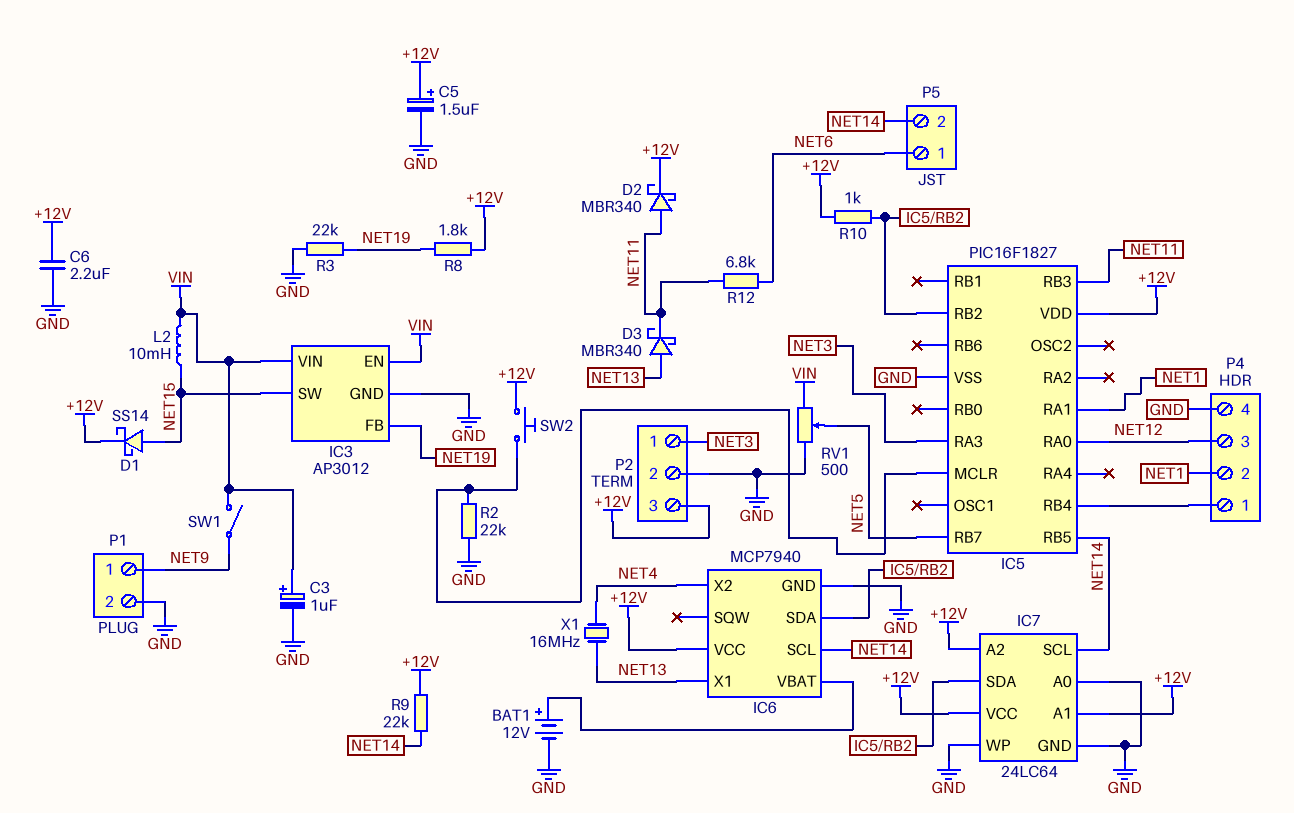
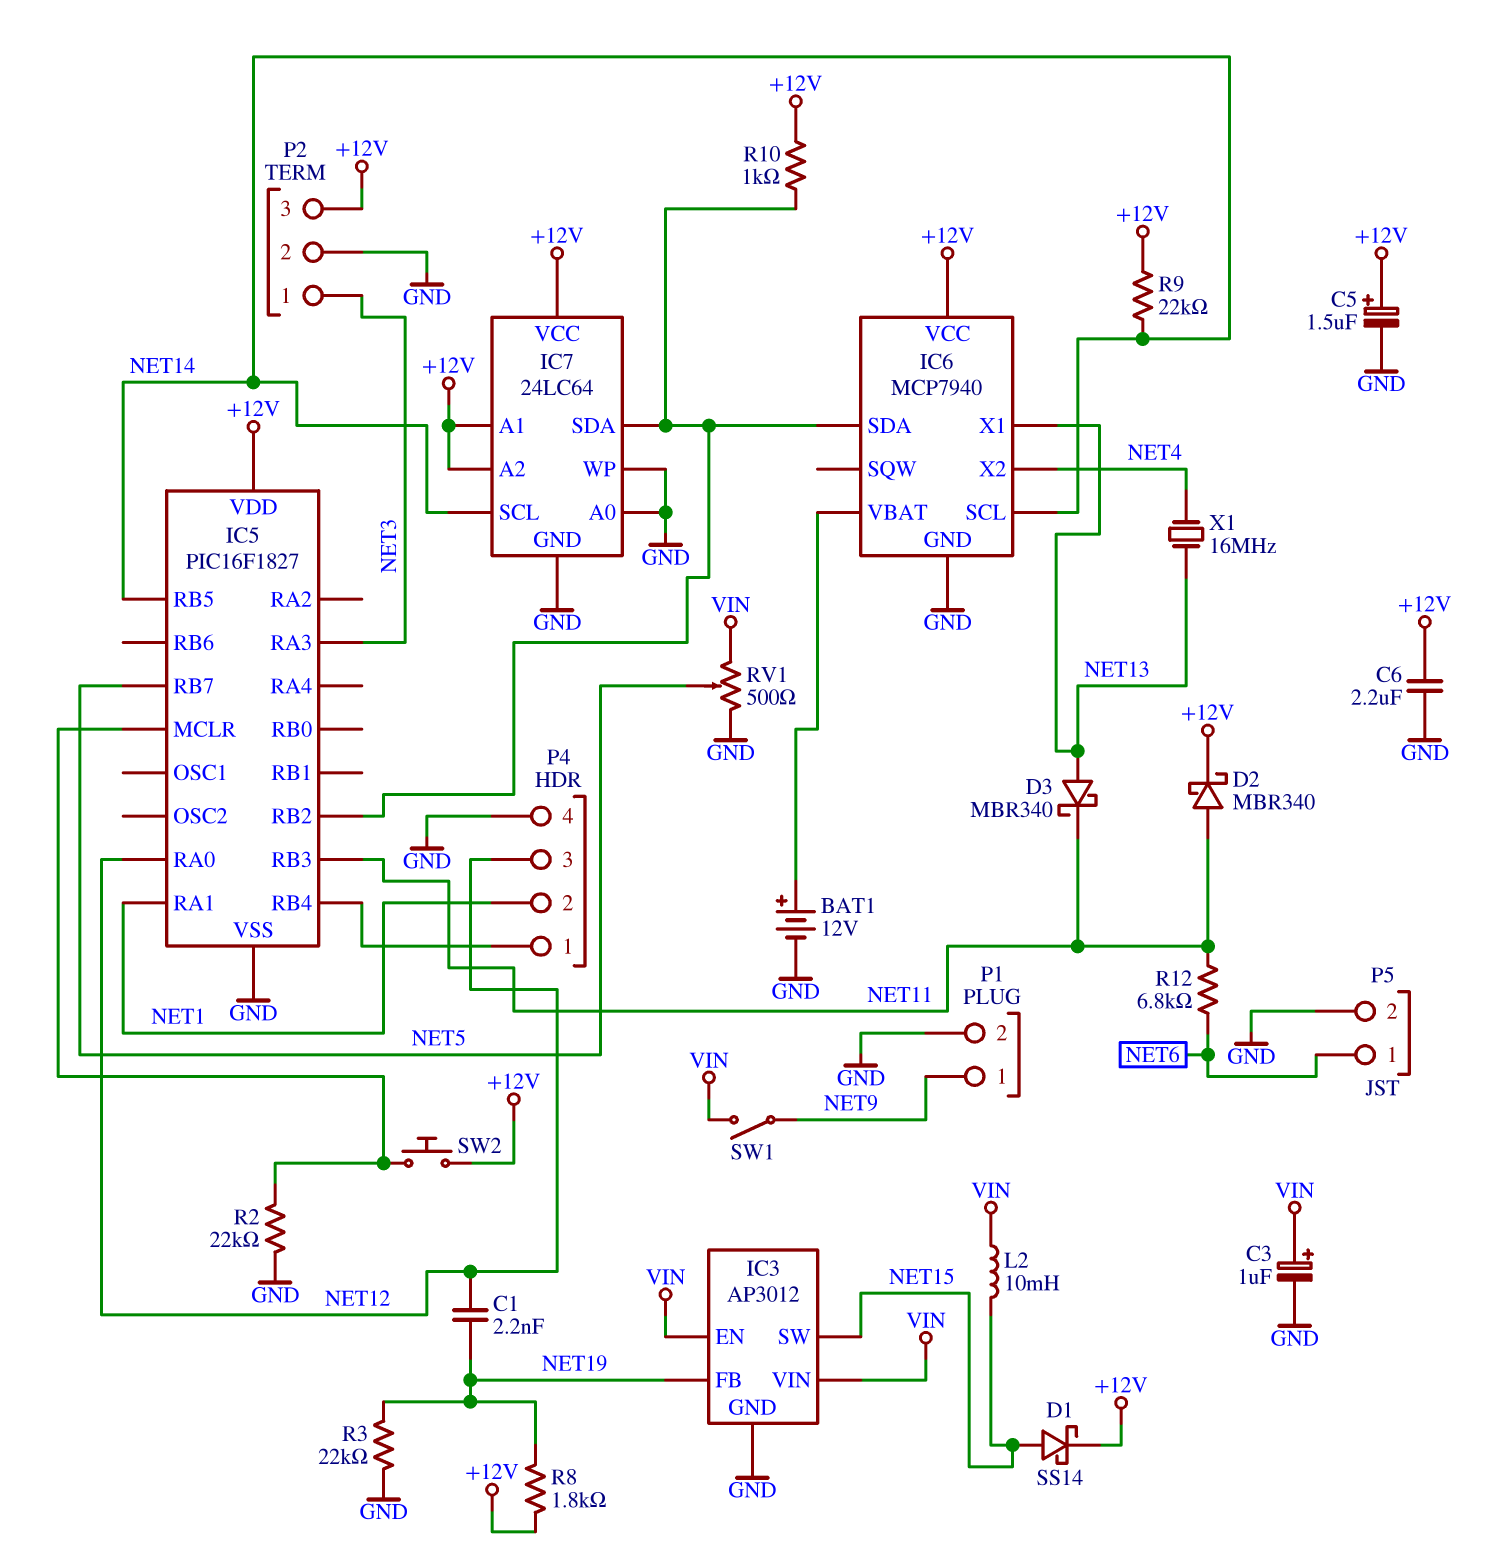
C1: none -> 2.2nF (NET12, NET19)
P5 pin 2: NET14 -> GND

